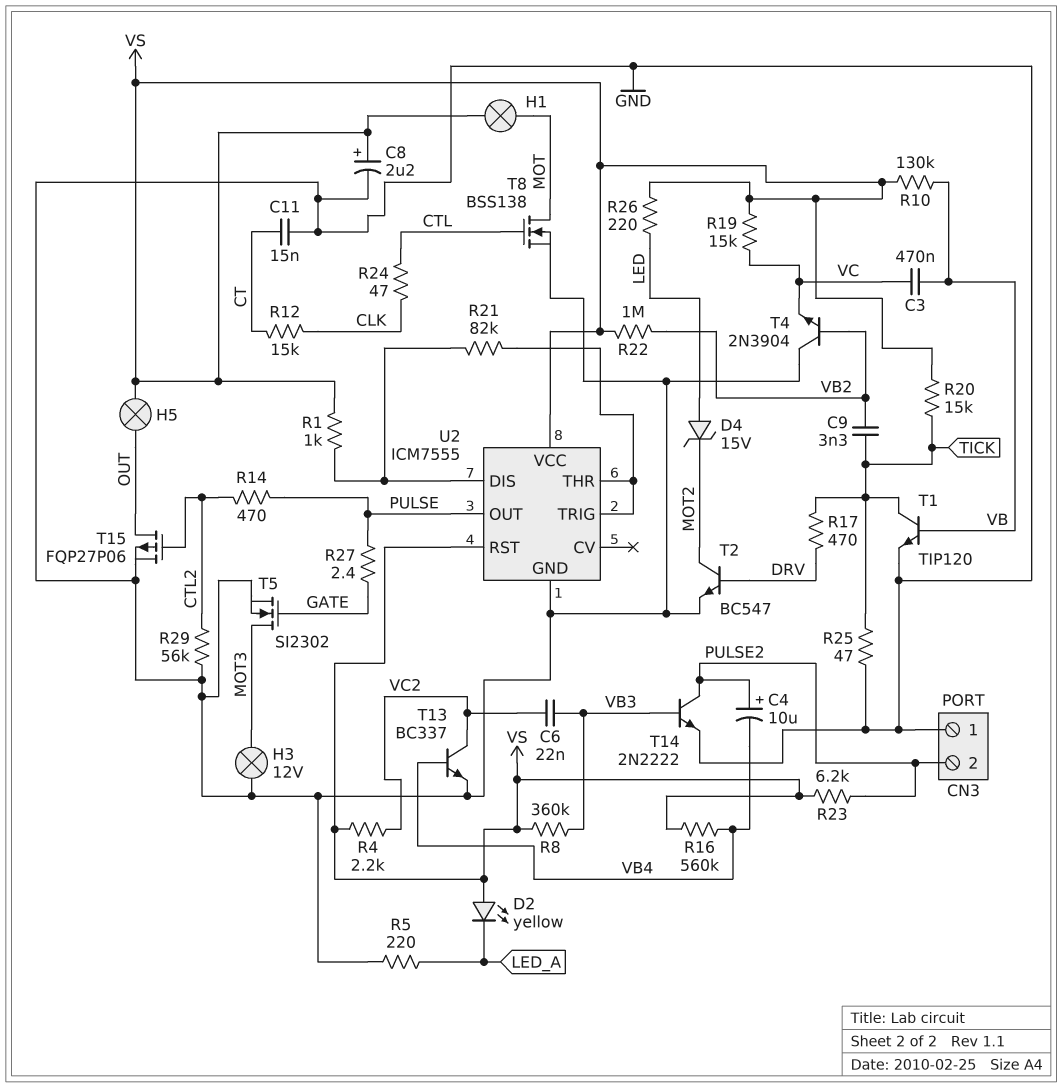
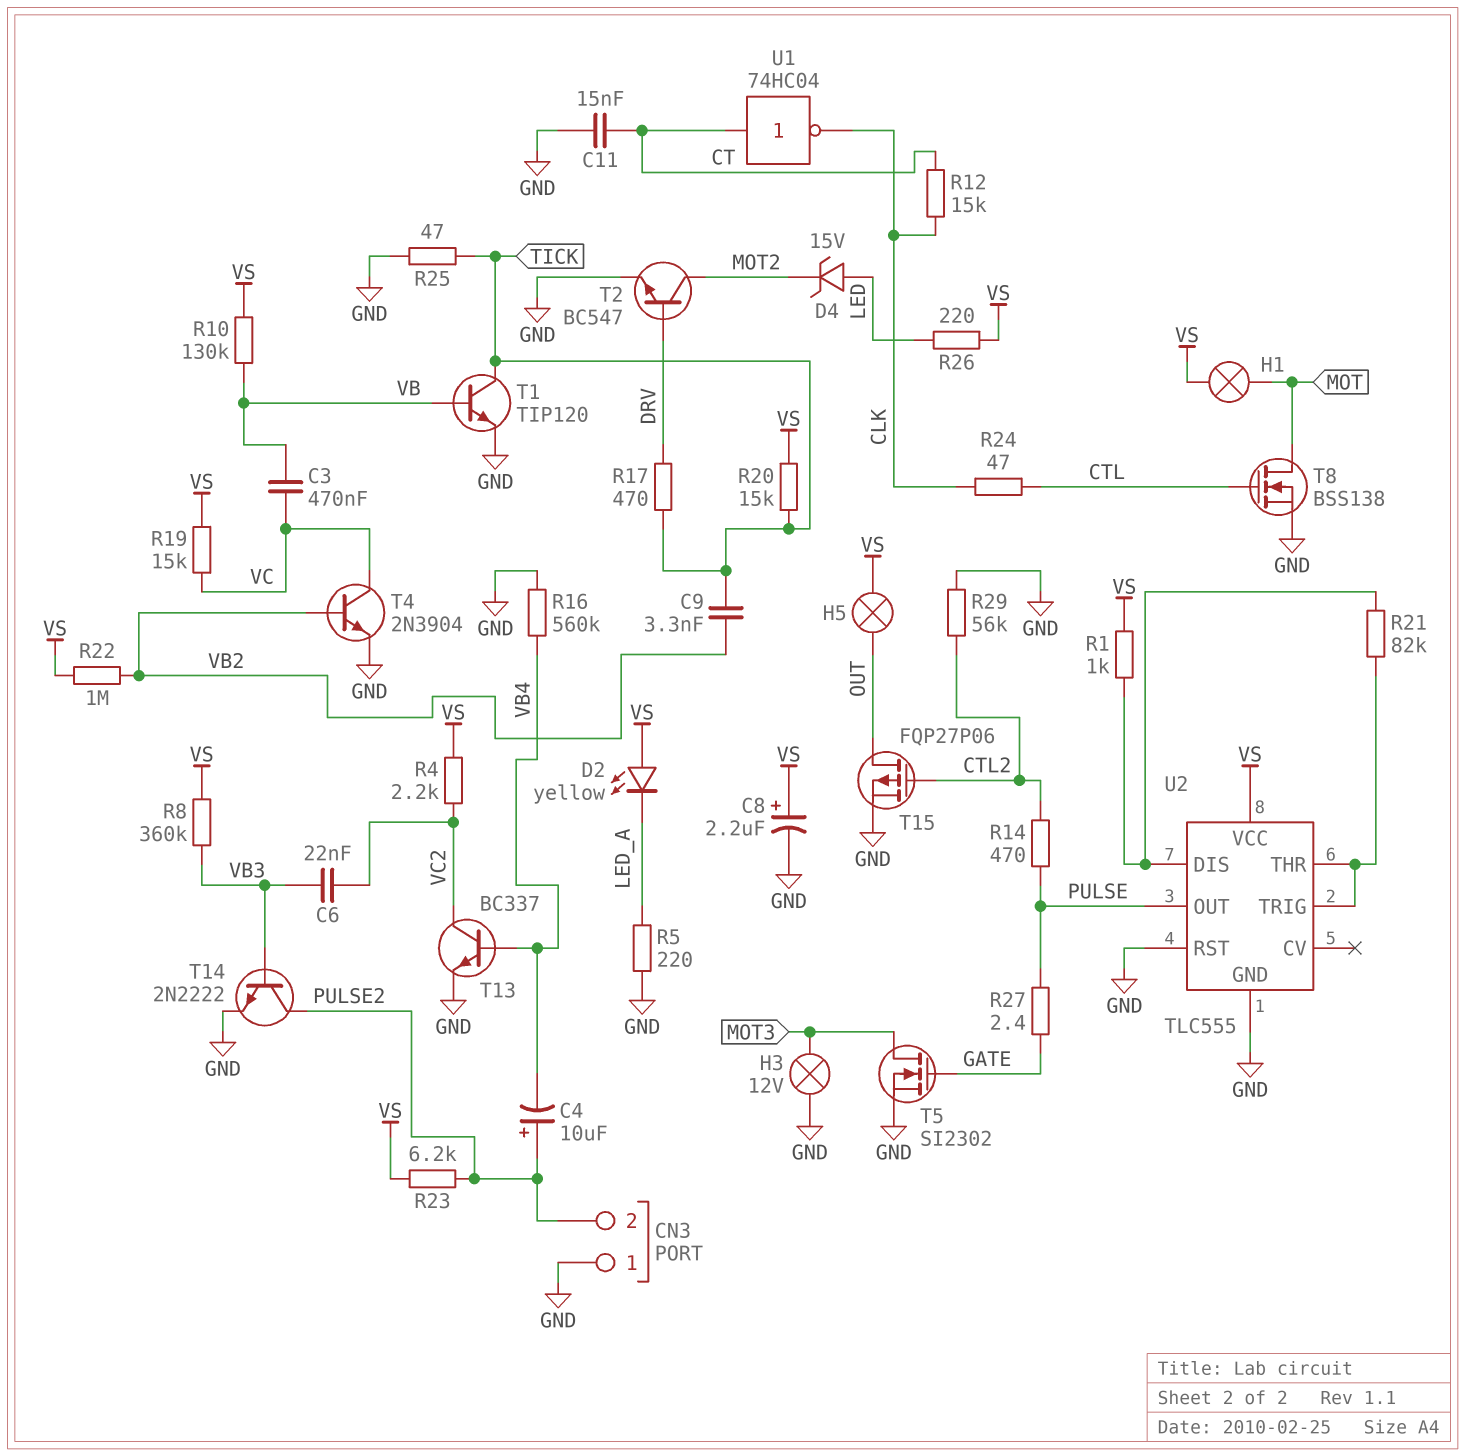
R16: 560k (VB4, VS) -> 560k (GND, VB4)
T4: NPN 2N3904 (B VB2, C GND, E VC) -> NPN 2N3904 (B VB2, C VC, E GND)
U1: none -> NOT 74HC04 (in CT, out CLK)
U2: ICM7555 -> TLC555
U2 pin RST: VS -> GND

